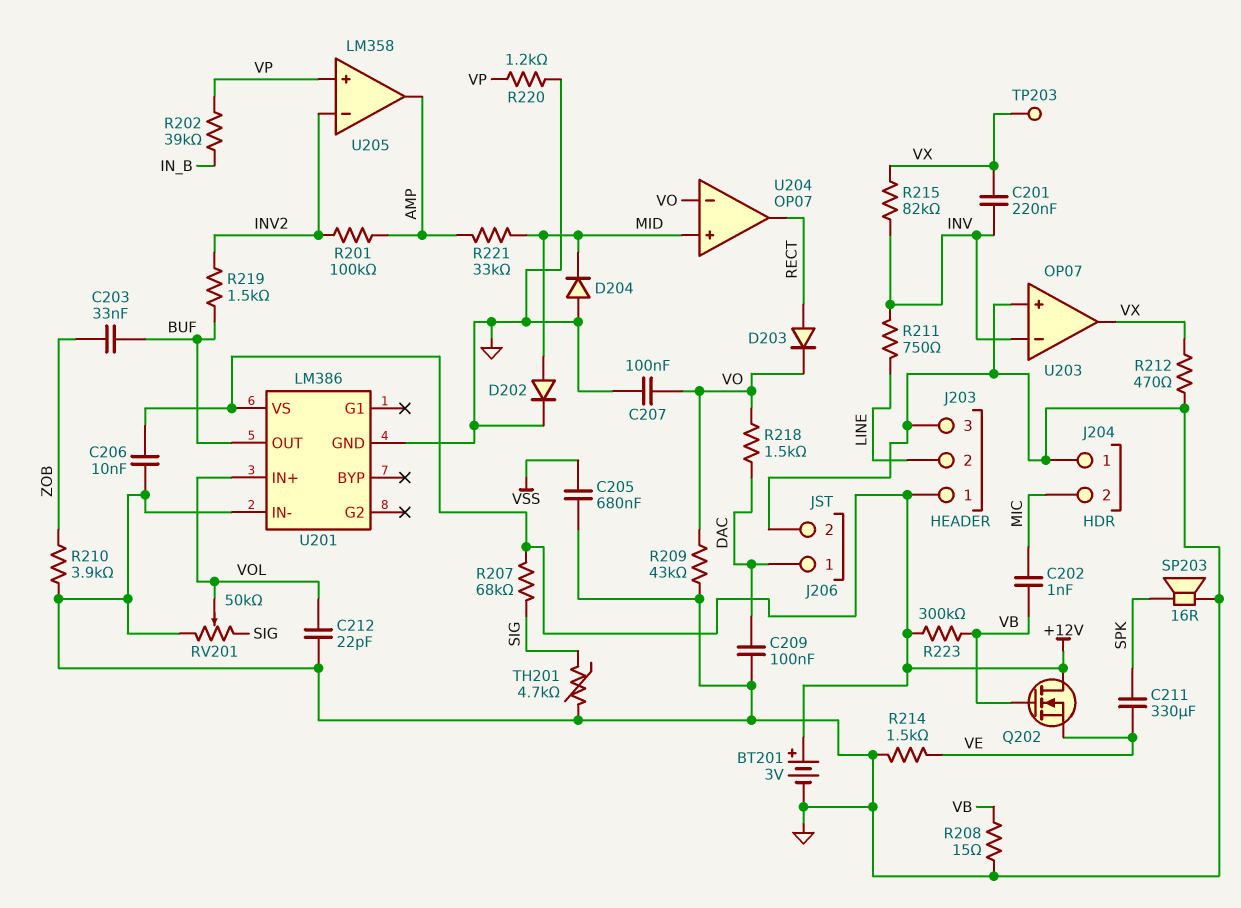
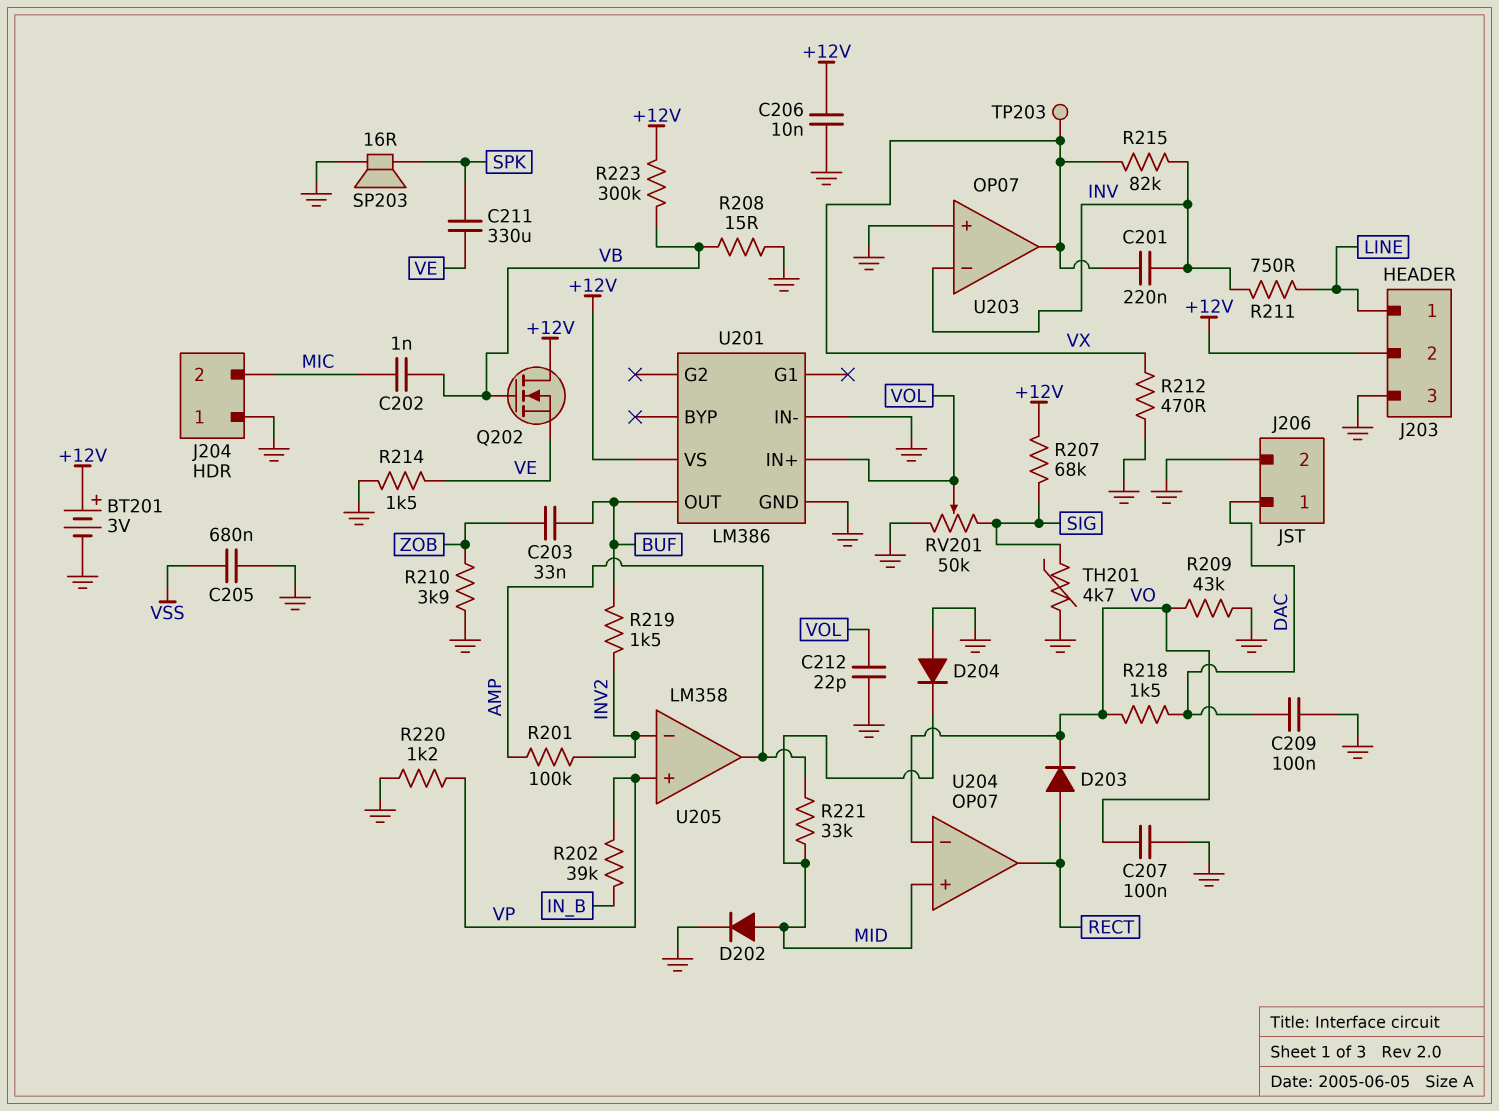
J203 pin 1: +12V -> LINE
J203 pin 2: LINE -> +12V

